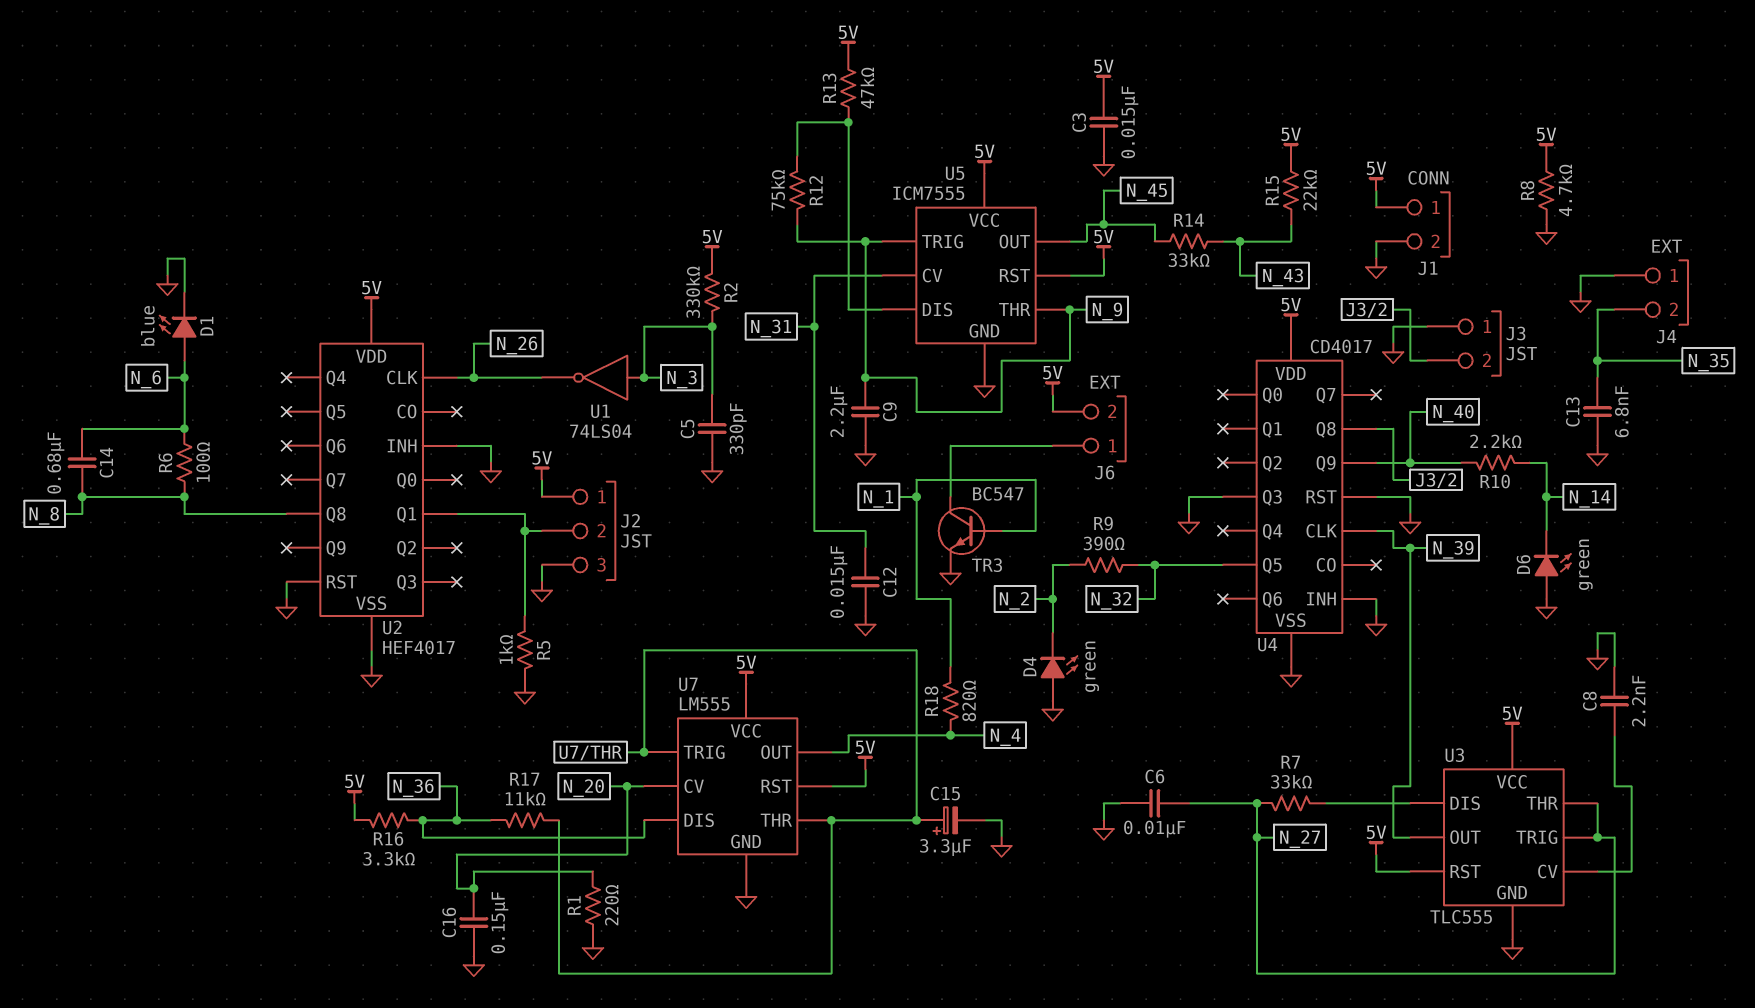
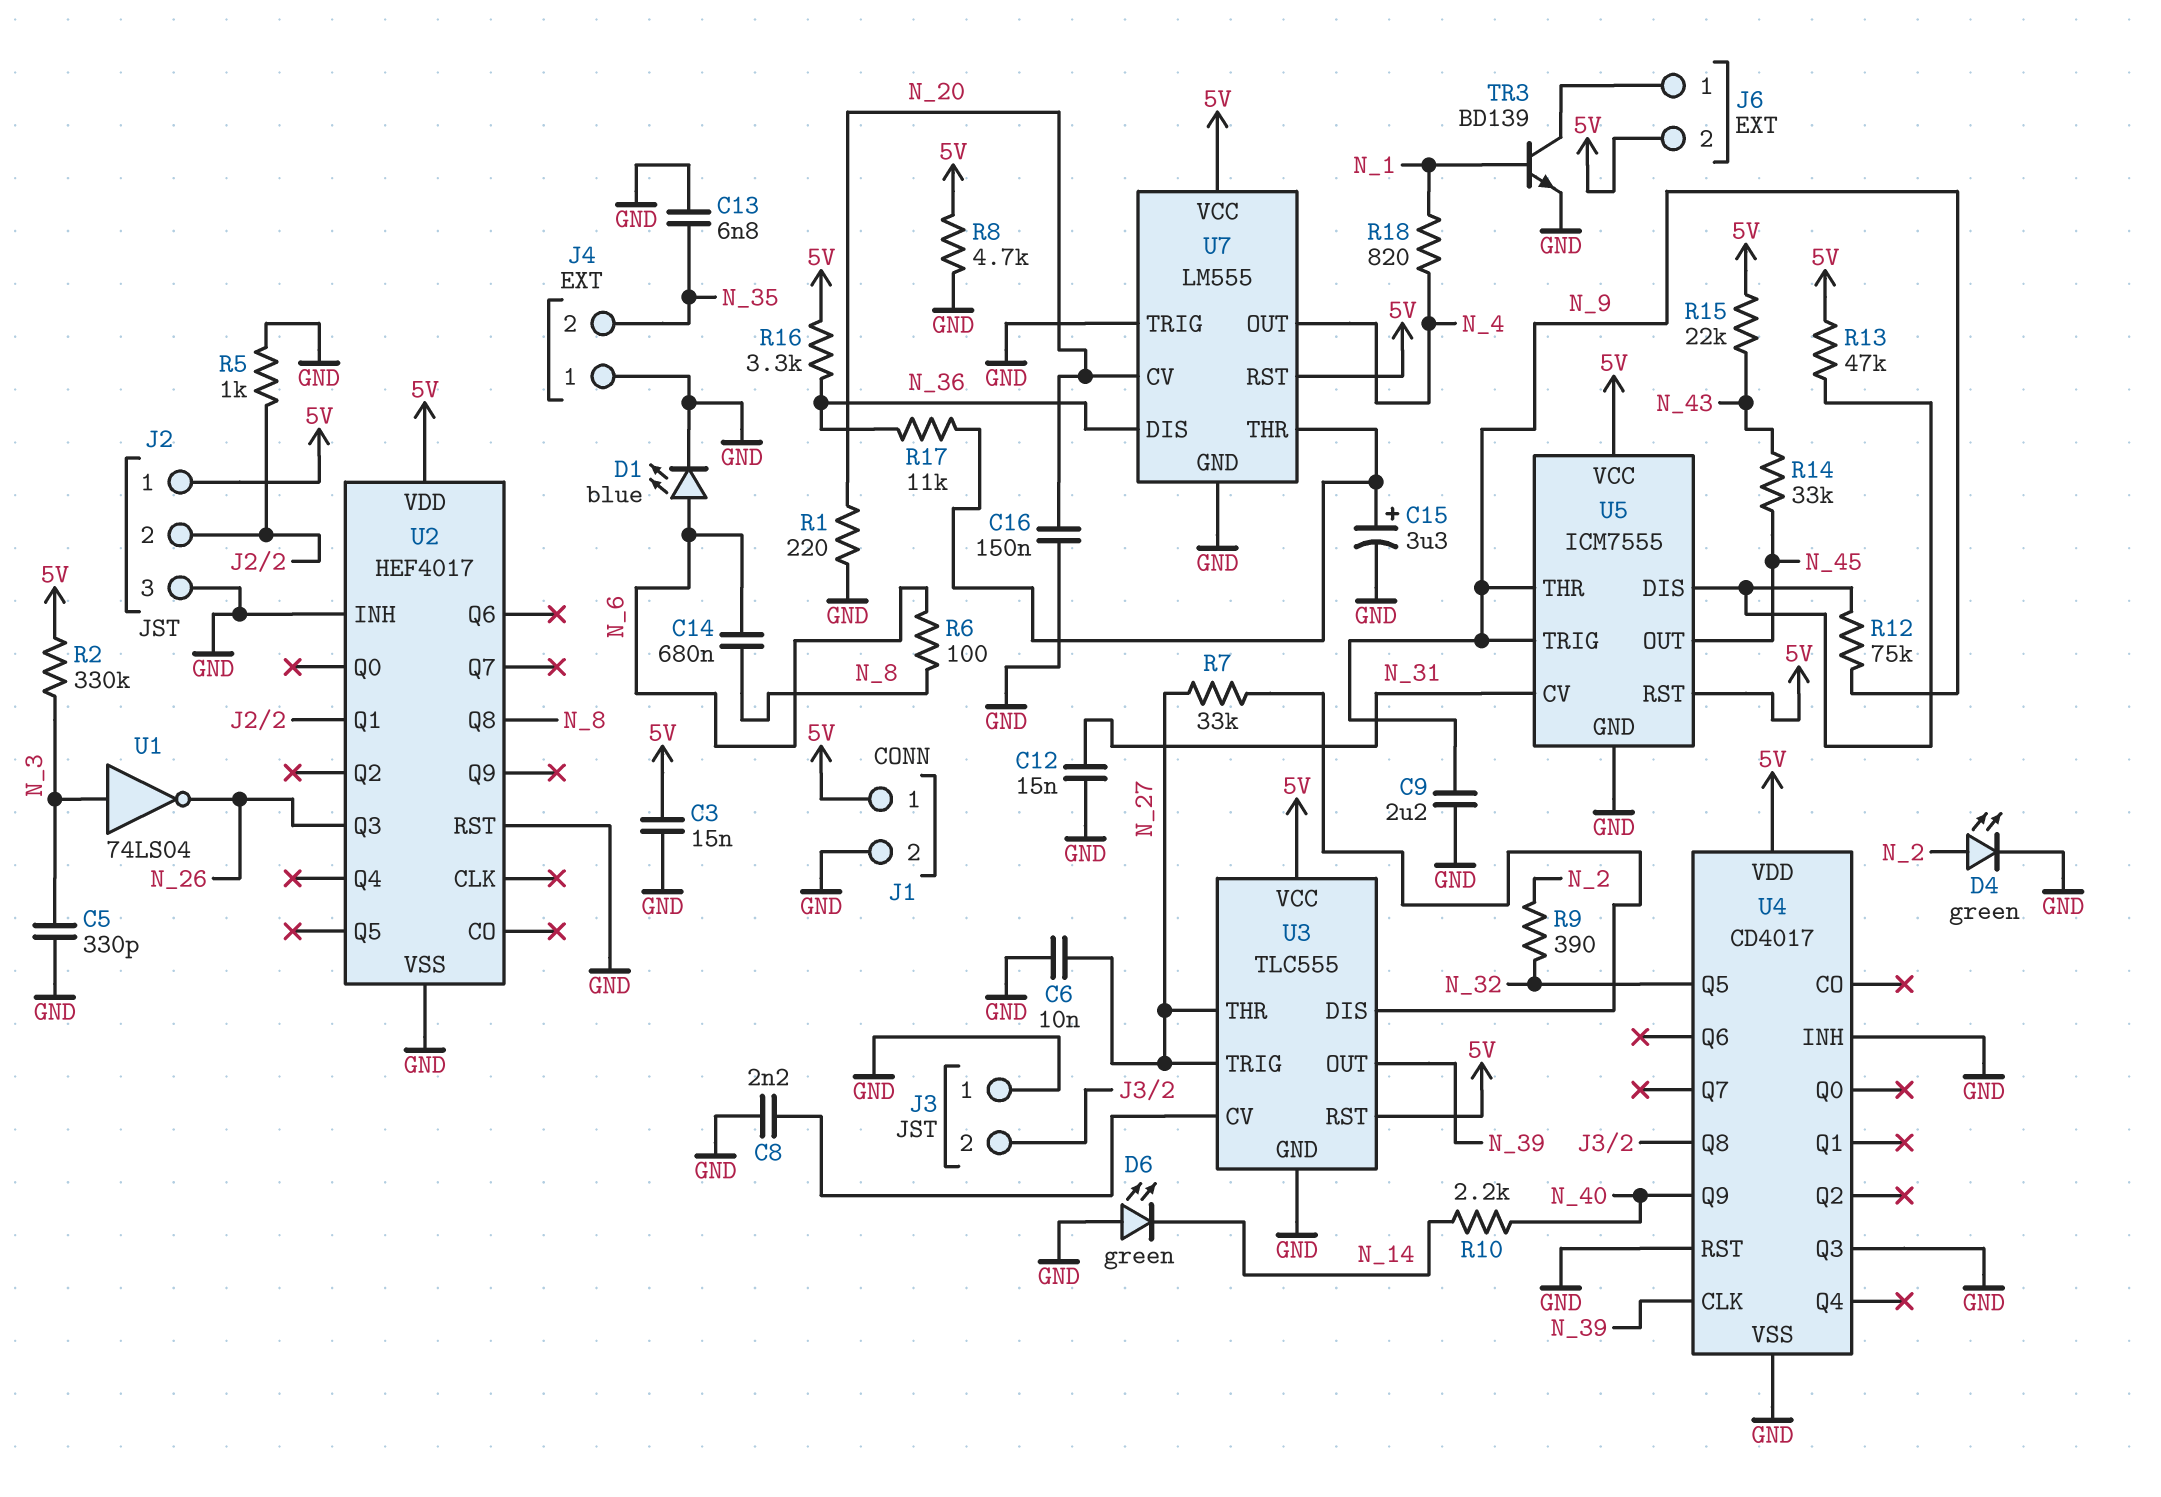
D4: LED green (A GND, K N_2) -> LED green (A N_2, K GND)
TR3: NPN BC547 (B N_1, C J6/1, E GND) -> NPN BD139 (B N_1, C J6/1, E GND)
U2 pin CLK: N_26 -> none
U2 pin Q3: none -> N_26
U7 pin TRIG: U7/THR -> GND

